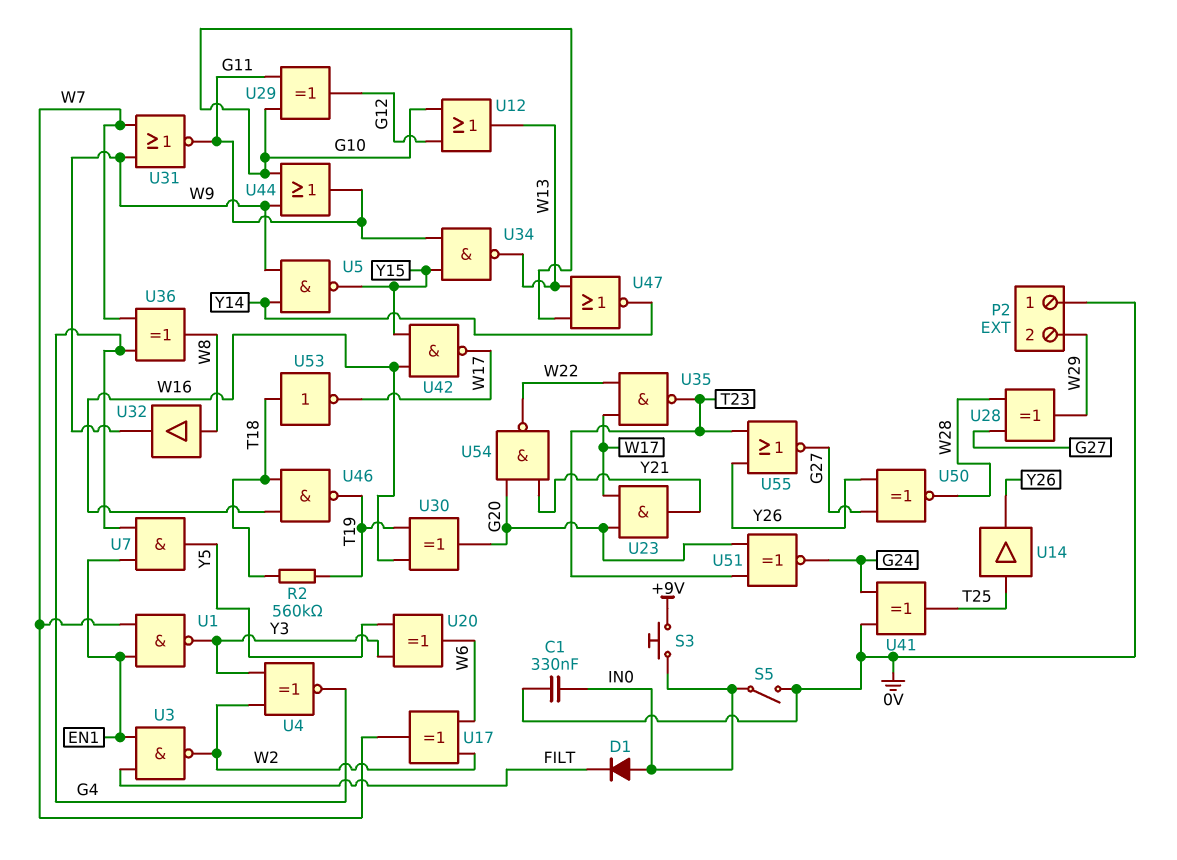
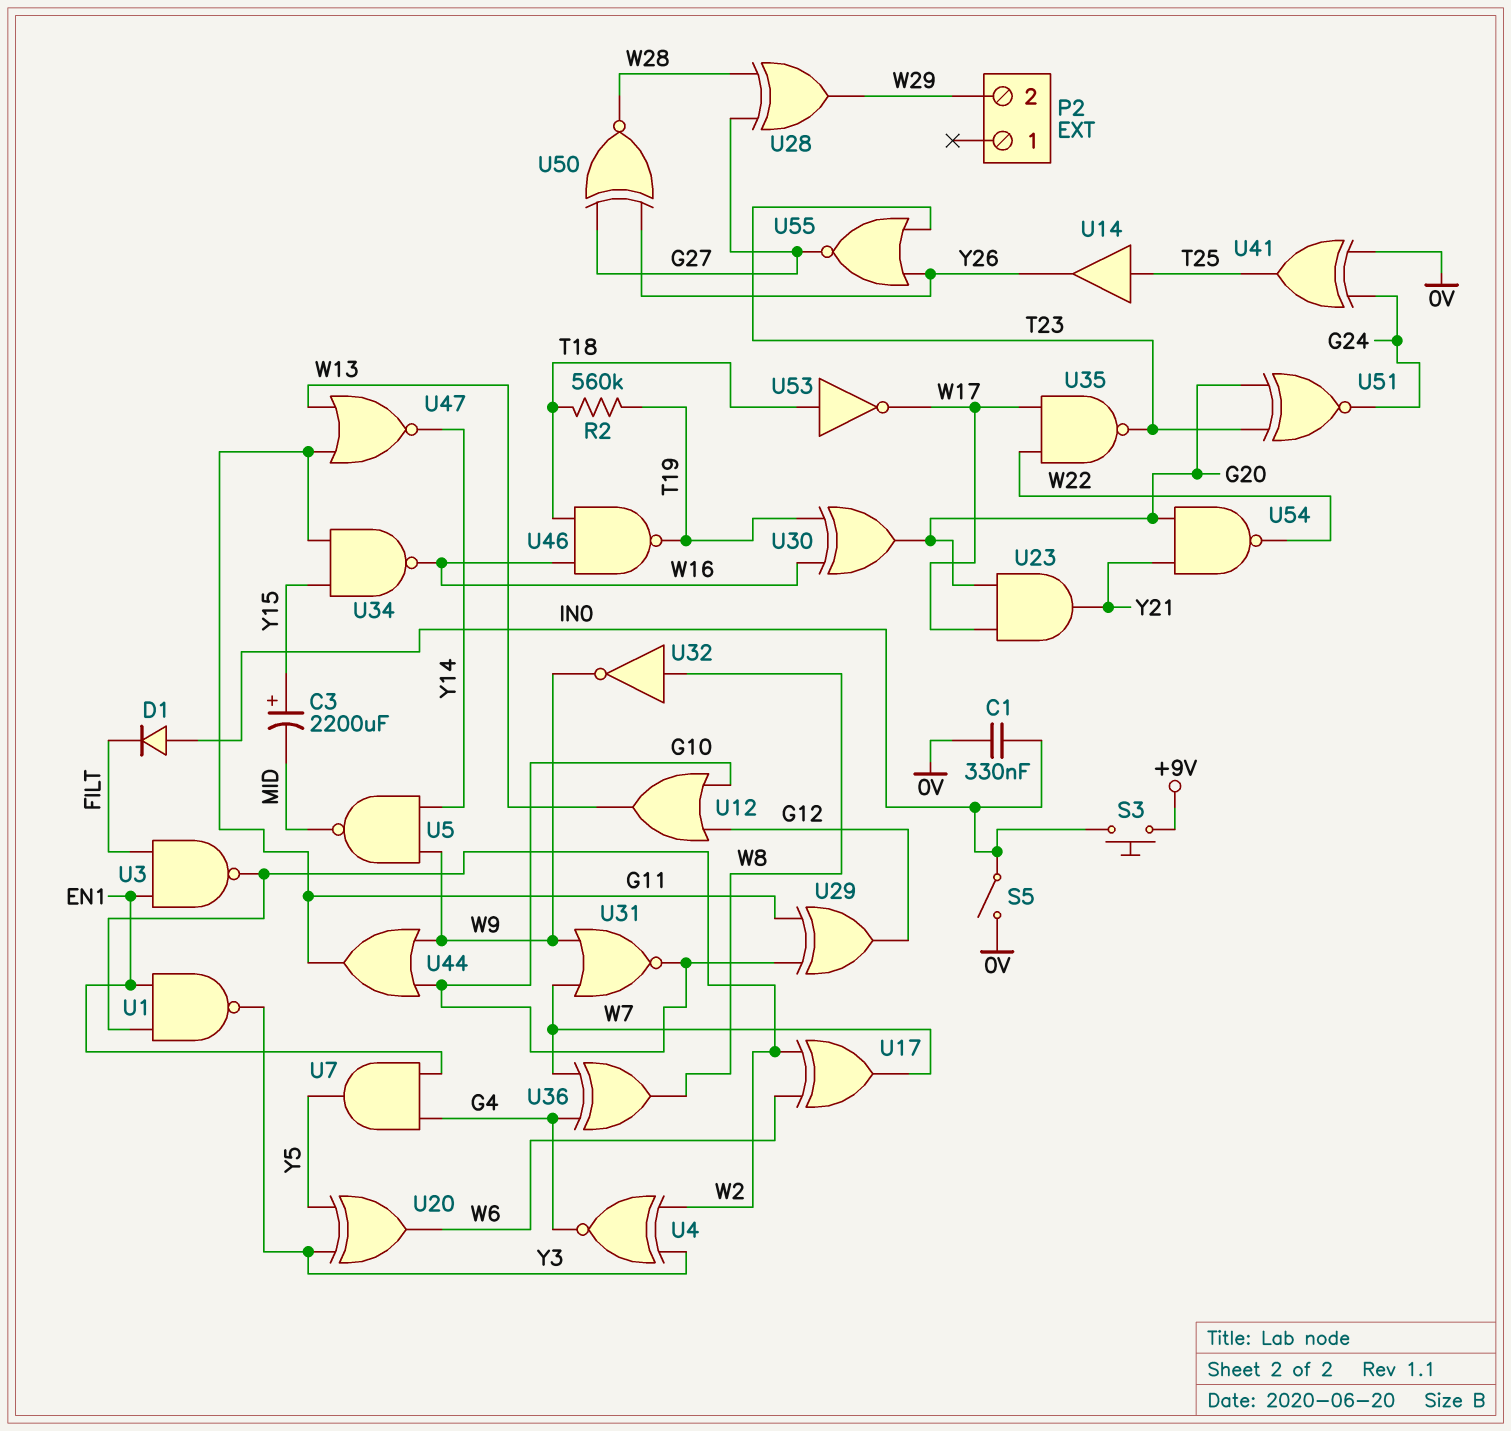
C3: none -> 2200uF (plus Y15, minus MID)
P2 pin 1: 0V -> none
U1: NAND (in EN1, in W7, out Y3) -> NAND (in EN1, in W2, out Y3)
U5: NAND (in W9, in Y14, out Y15) -> NAND (in W9, in Y14, out MID)
U31: NOR (in W7, in W9, out G11) -> NOR (in W7, in W9, out G10)
U32: buffer (in W8, out W9) -> NOT (in W8, out W9)
U34: NAND (in G11, in Y15, out W13) -> NAND (in G11, in Y15, out W16)
U42: NAND (in W16, in Y15, out W17) -> none
U47: NOR (in G10, in W13, out Y14) -> NOR (in G11, in W13, out Y14)

